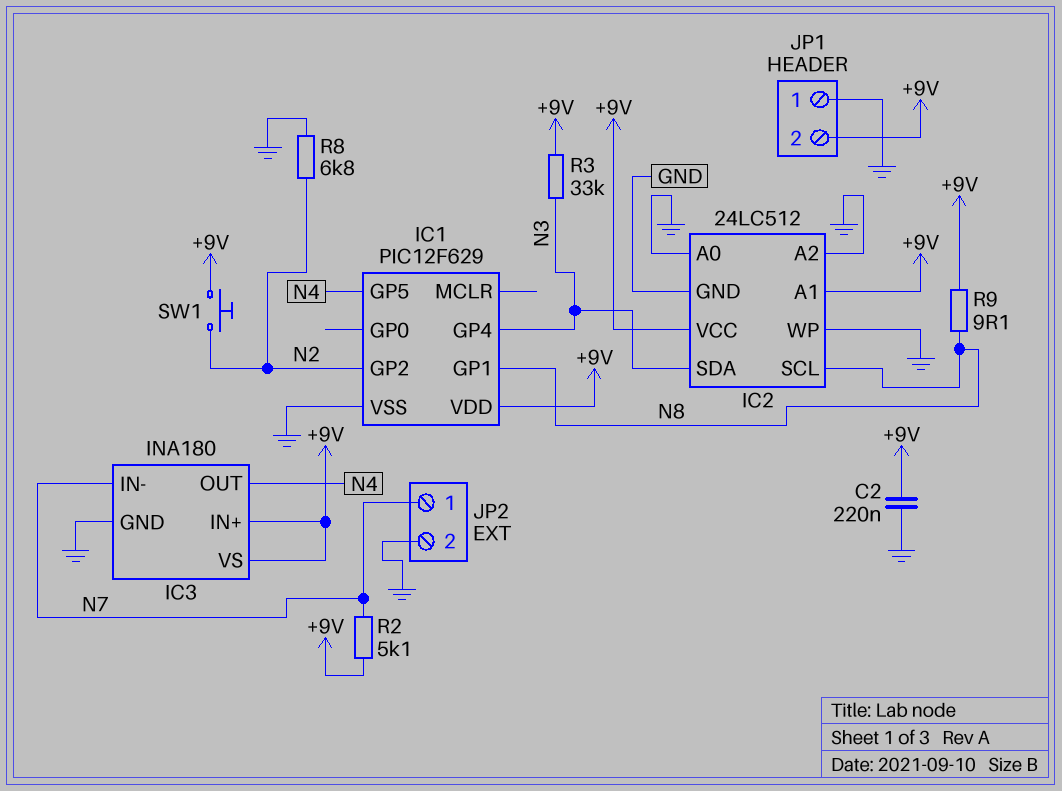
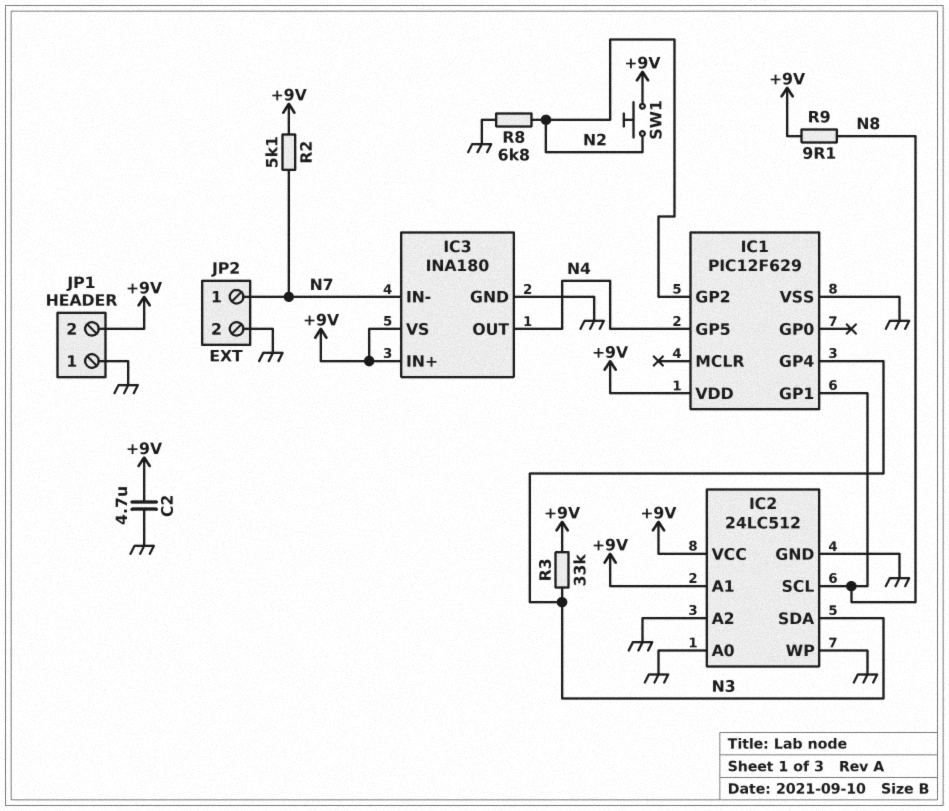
C2: 220nF (+9V, GND) -> 4.7uF (+9V, GND)

